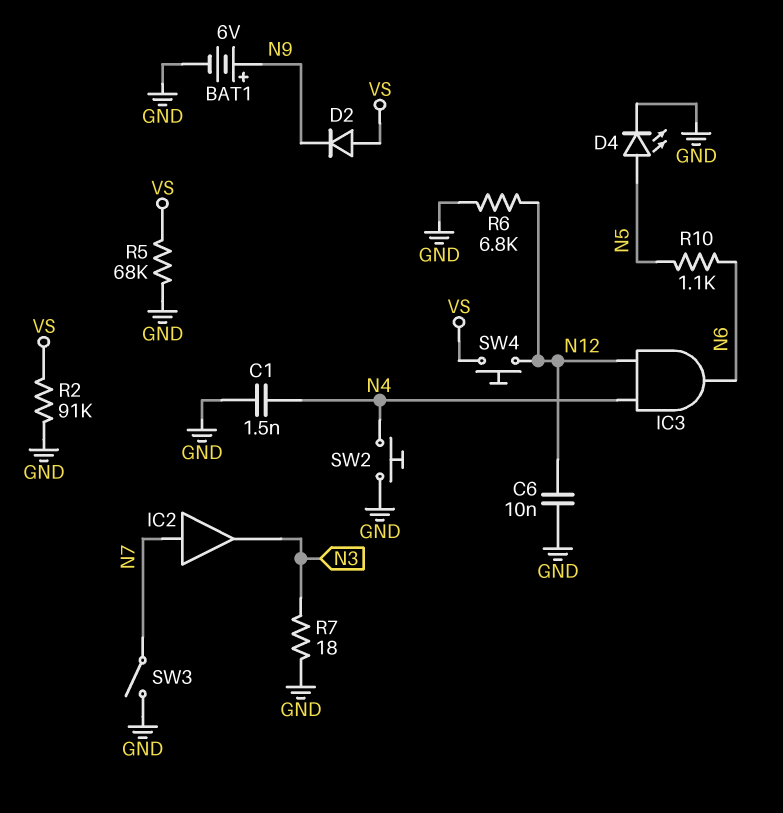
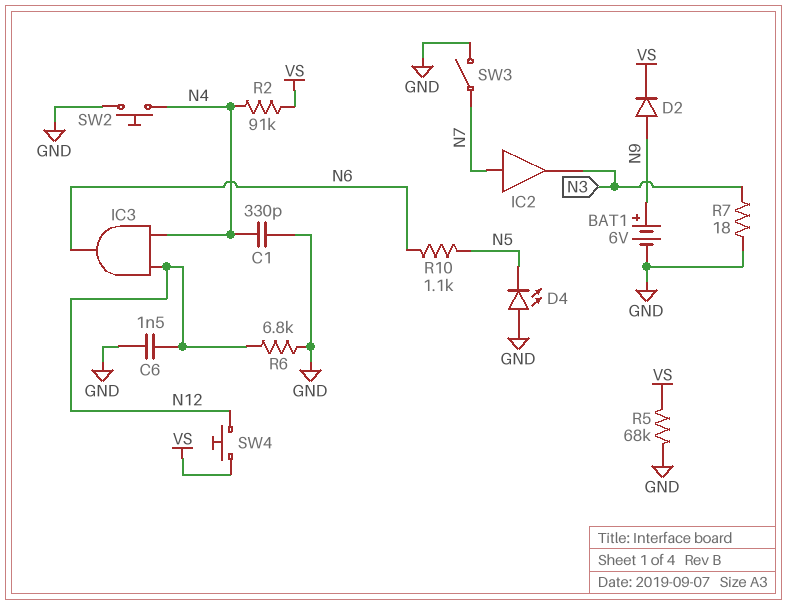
C1: 1.5nF (GND, N4) -> 330pF (GND, N4)
C6: 10nF (GND, N12) -> 1.5nF (GND, N12)
D2: diode (A VS, K N9) -> diode (A N9, K VS)
D4: LED (A N5, K GND) -> LED (A GND, K N5)
R2: 91k (GND, VS) -> 91k (N4, VS)

